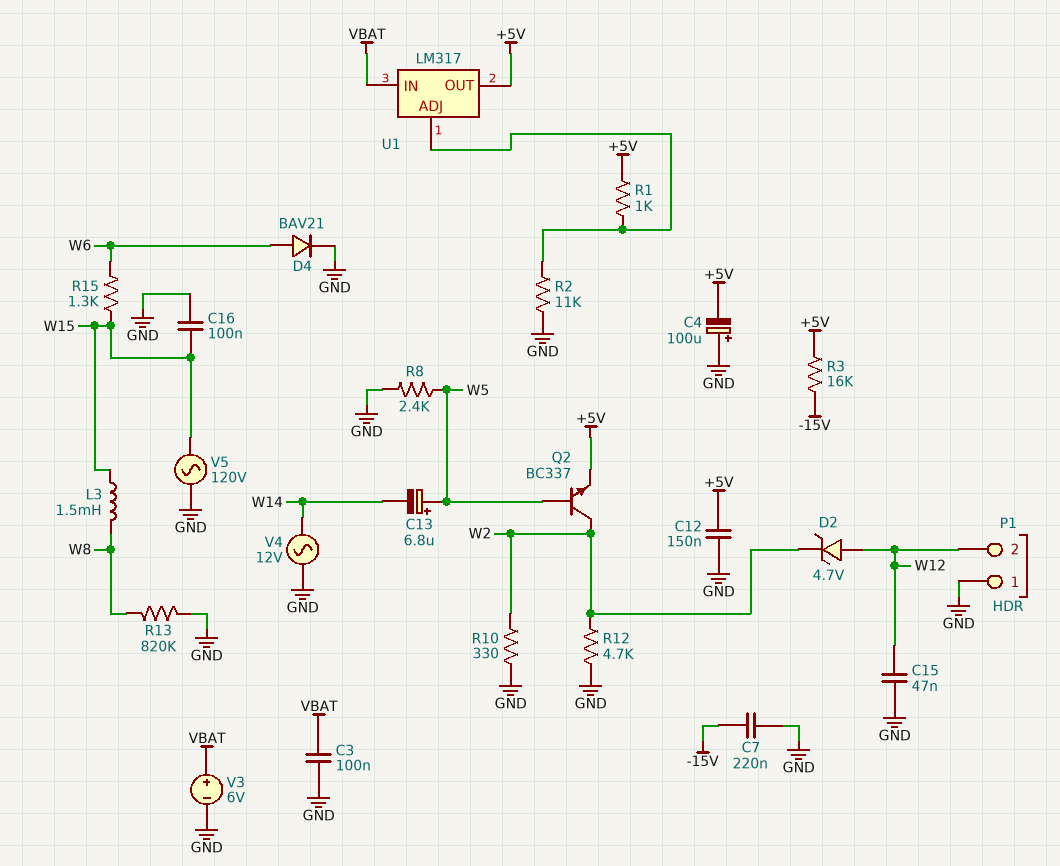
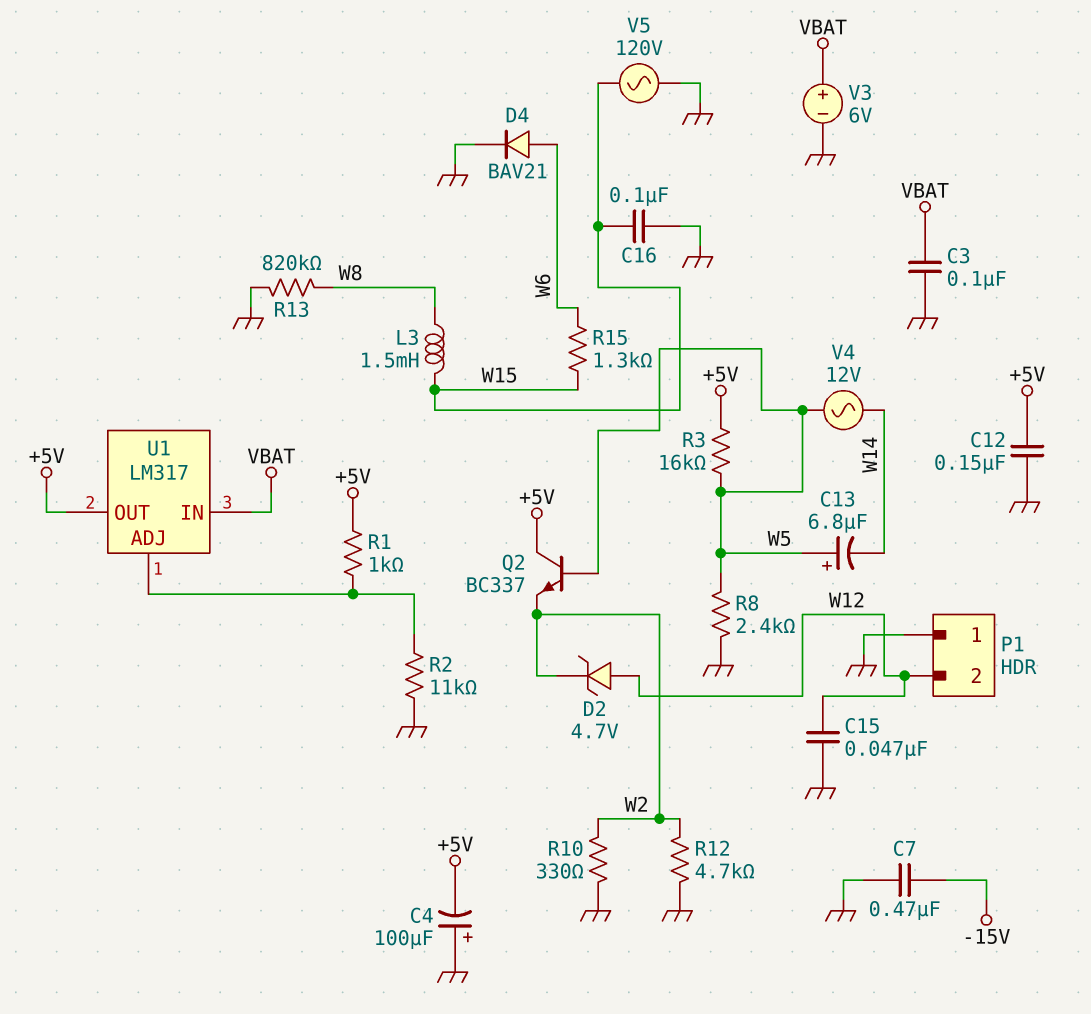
C7: 220nF (-15V, GND) -> 470nF (-15V, GND)
Q2: NPN BC337 (B W5, C W2, E +5V) -> NPN BC337 (B W5, C +5V, E W2)
R3: 16k (+5V, -15V) -> 16k (+5V, W5)
V4: AC 12V (GND, W14) -> AC 12V (W5, W14)

